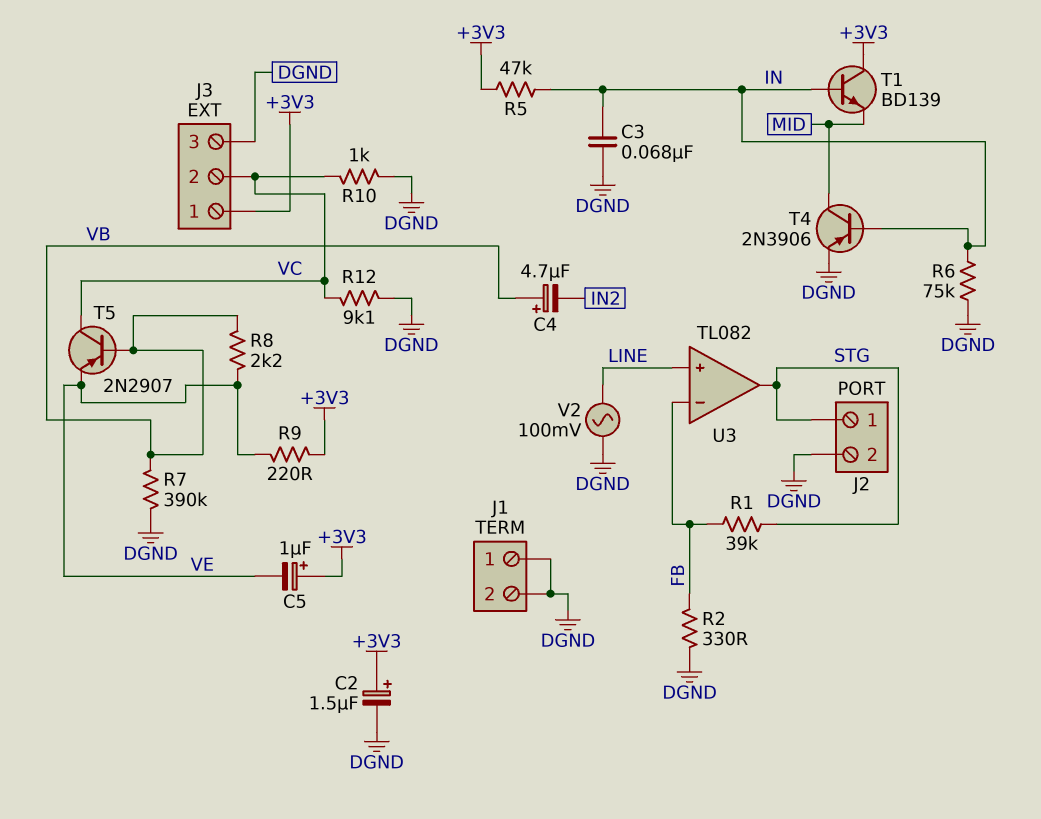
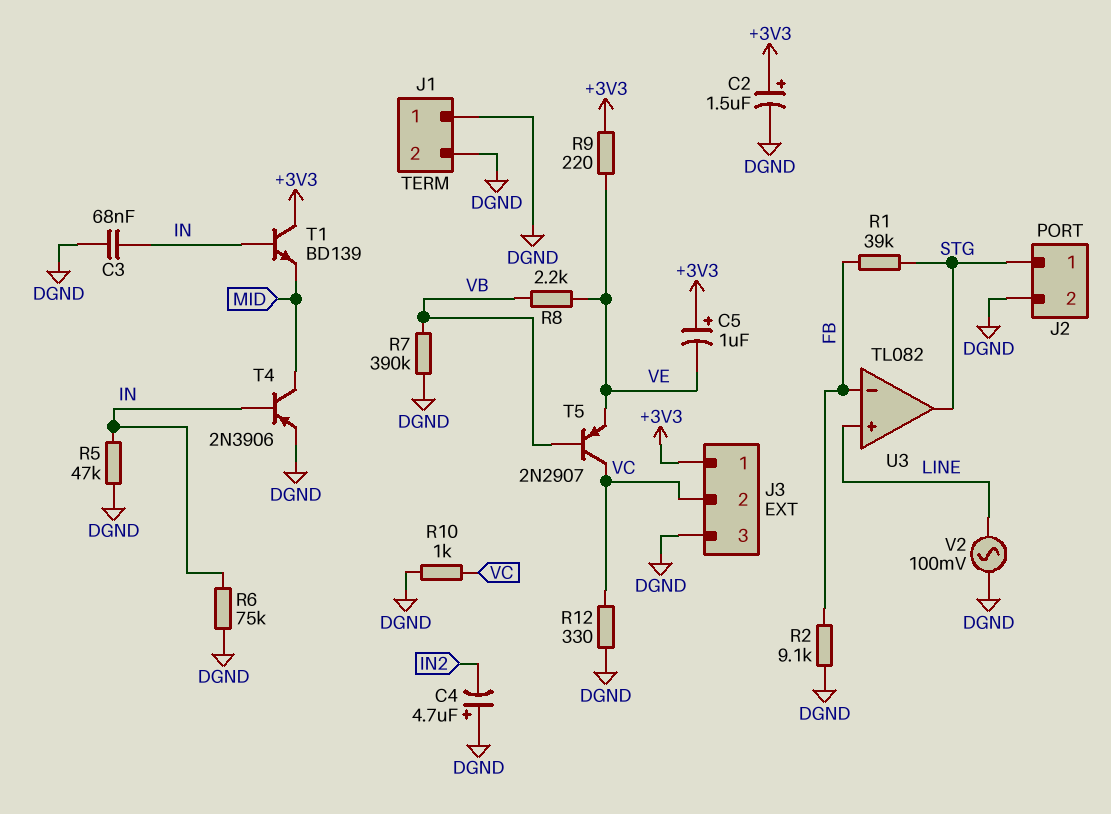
C4: 4.7uF (plus VB, minus IN2) -> 4.7uF (plus DGND, minus IN2)
R2: 330 (DGND, FB) -> 9.1k (DGND, FB)
R5: 47k (+3V3, IN) -> 47k (DGND, IN)
R12: 9.1k (DGND, VC) -> 330 (DGND, VC)

